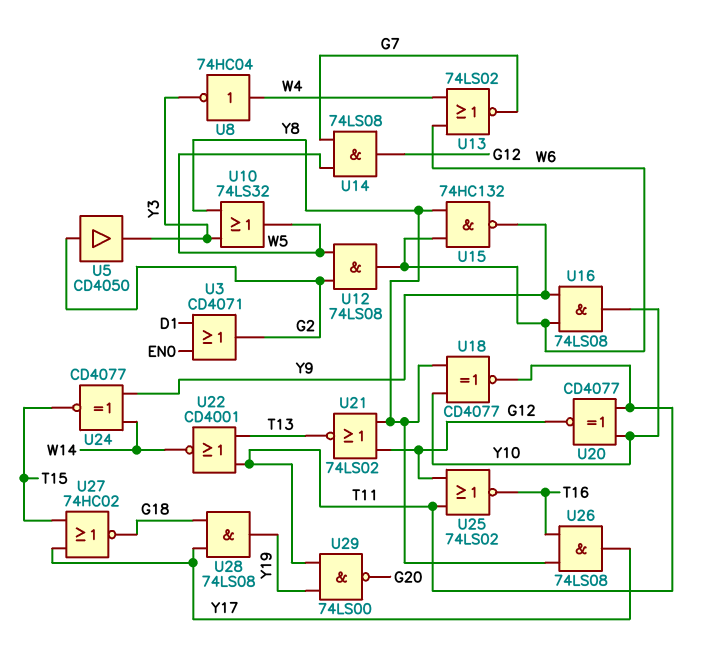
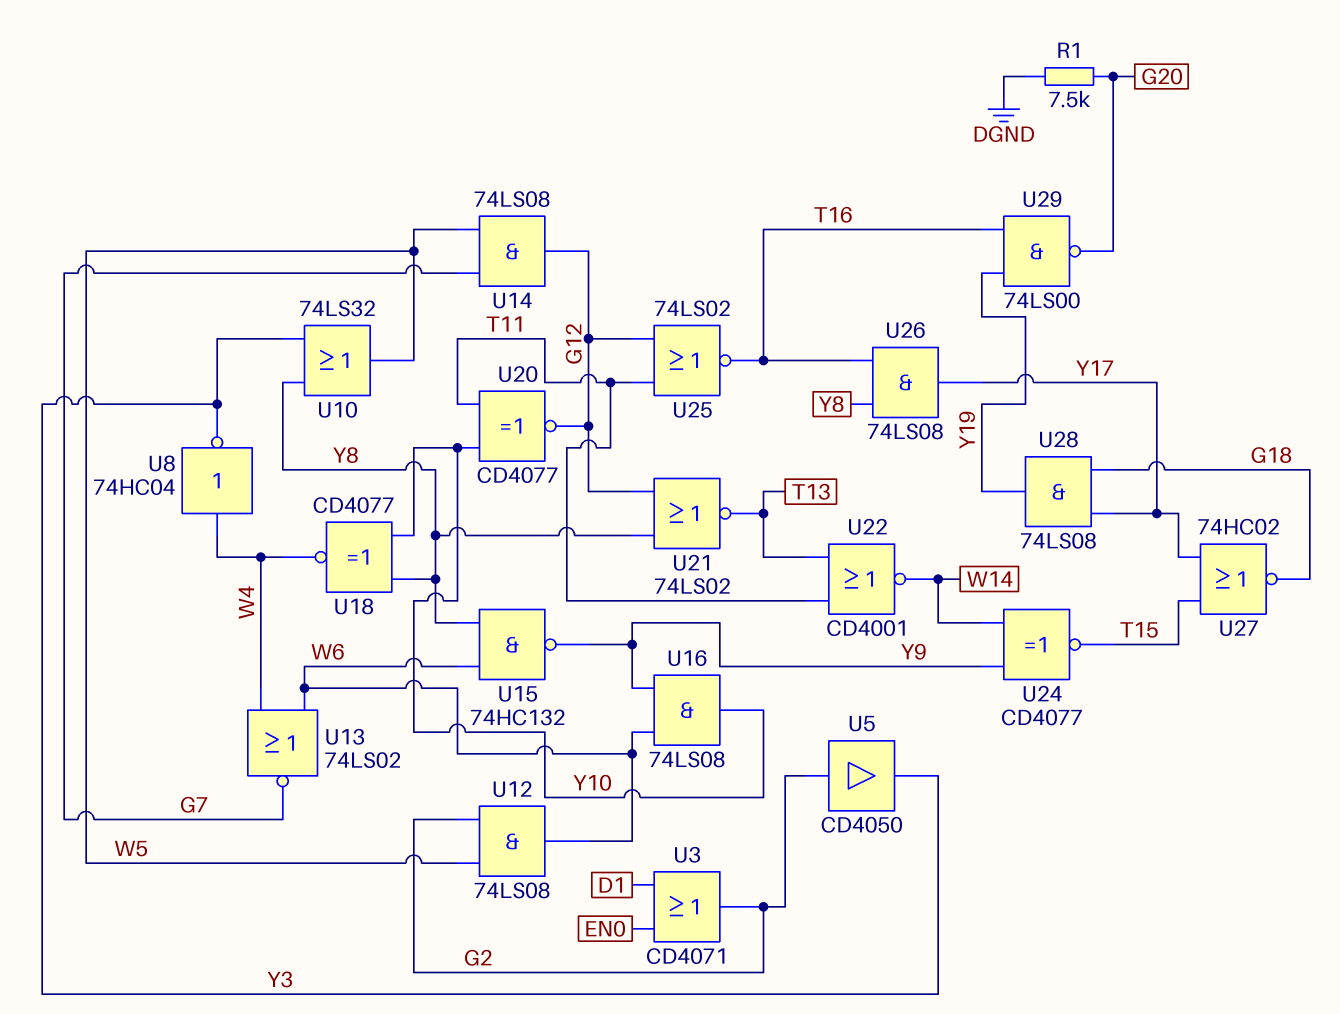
R1: none -> 7.5k (DGND, G20)
U18: XNOR CD4077 (in Y8, in Y10, out T11) -> XNOR CD4077 (in Y8, in Y10, out W4)
U29: NAND 74LS00 (in T11, in Y19, out G20) -> NAND 74LS00 (in T16, in Y19, out G20)

